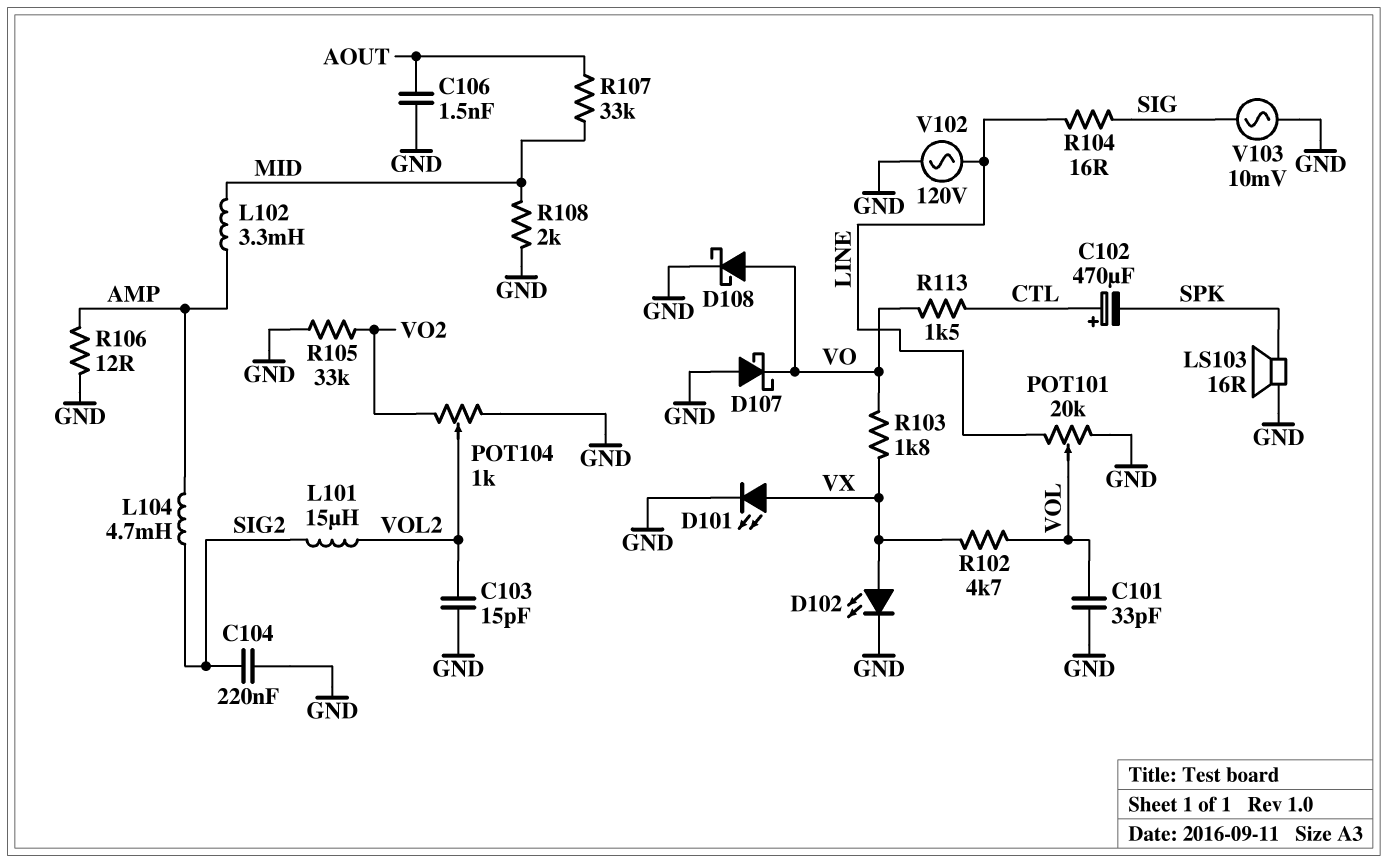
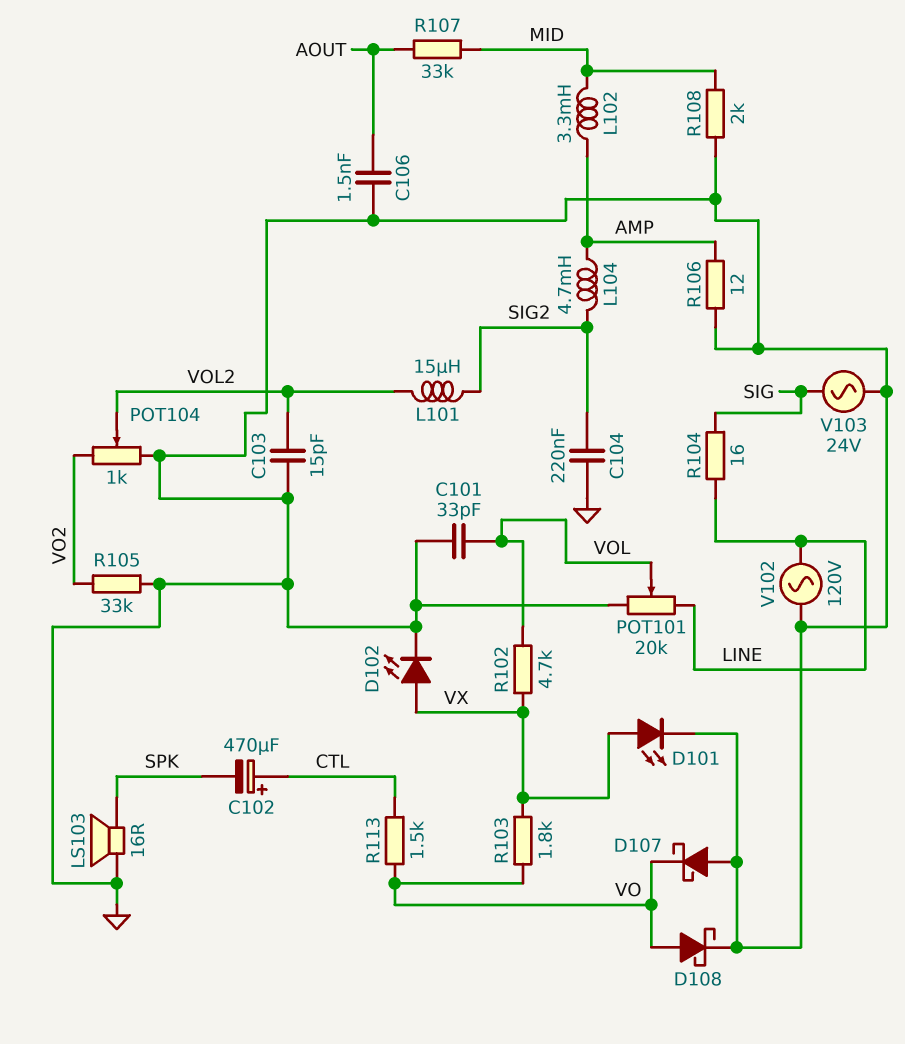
V103: AC 10mV (GND, SIG) -> AC 24V (GND, SIG)

